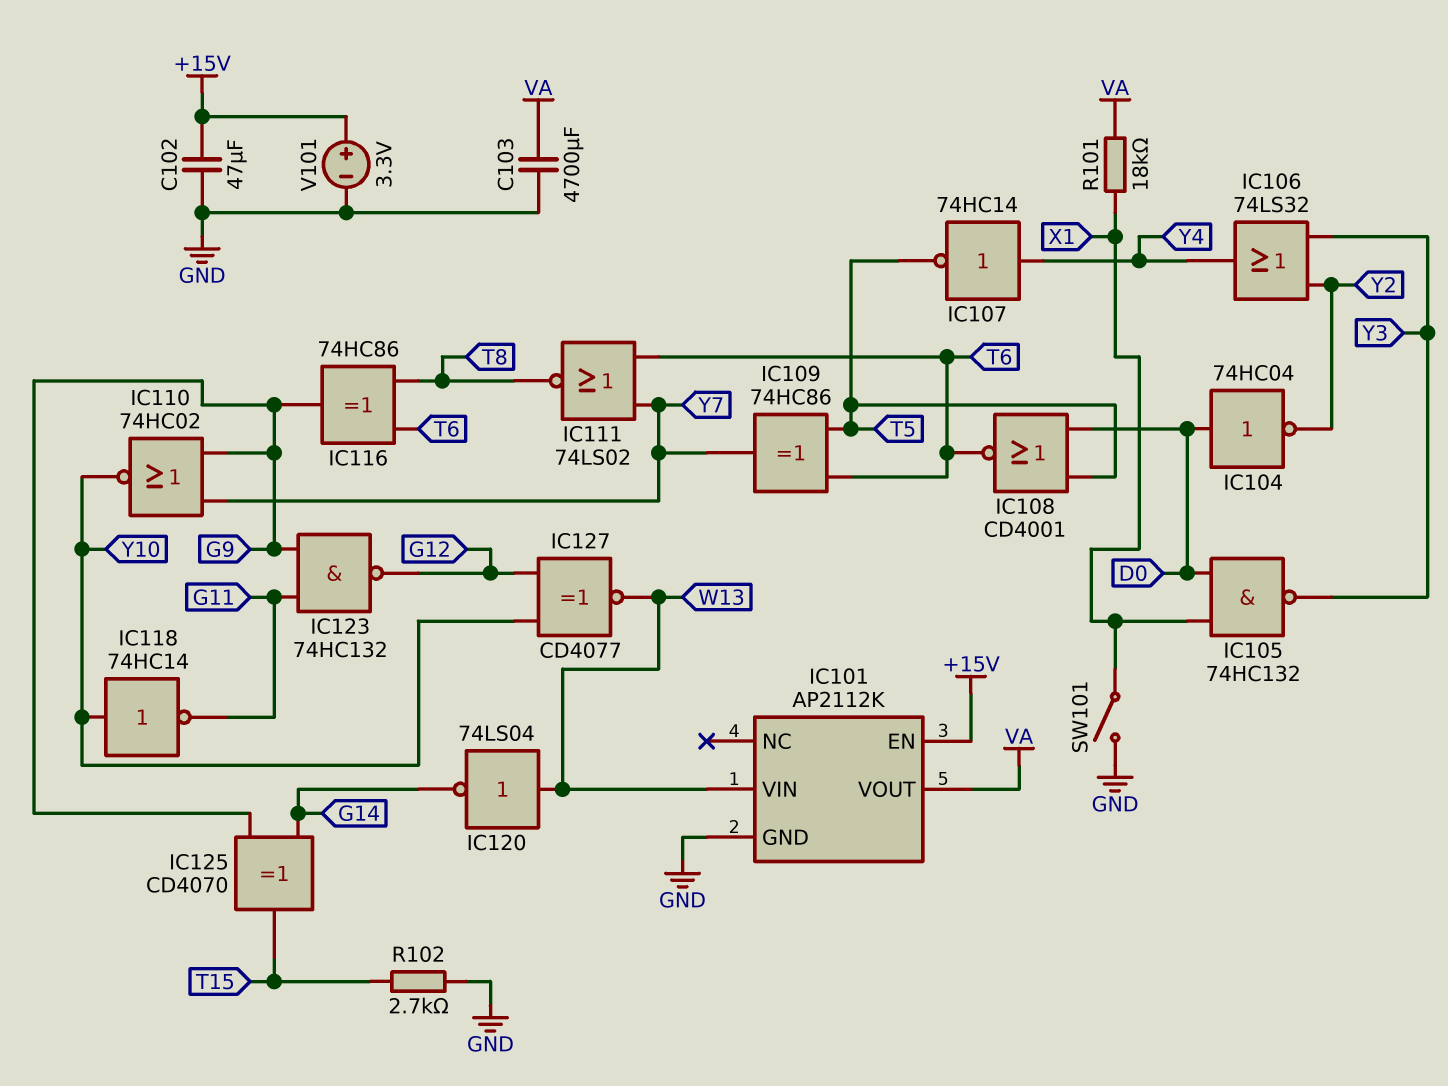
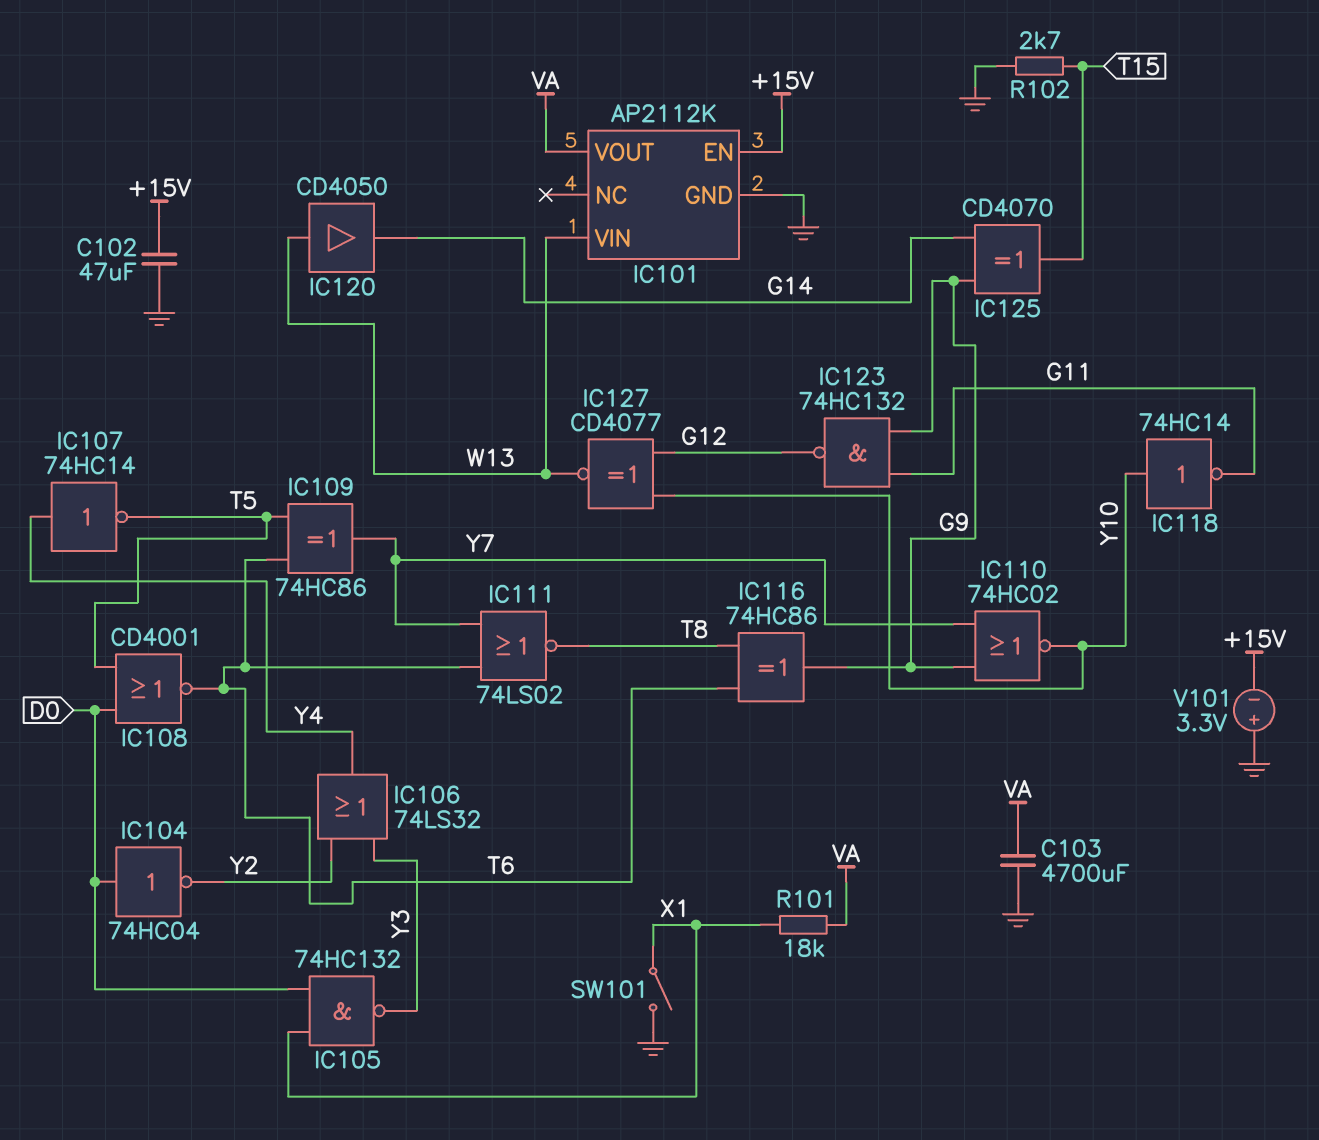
IC120: NOT 74LS04 (in W13, out G14) -> buffer CD4050 (in W13, out G14)
V101: 3.3V (plus +15V, minus GND) -> 3.3V (plus GND, minus +15V)

